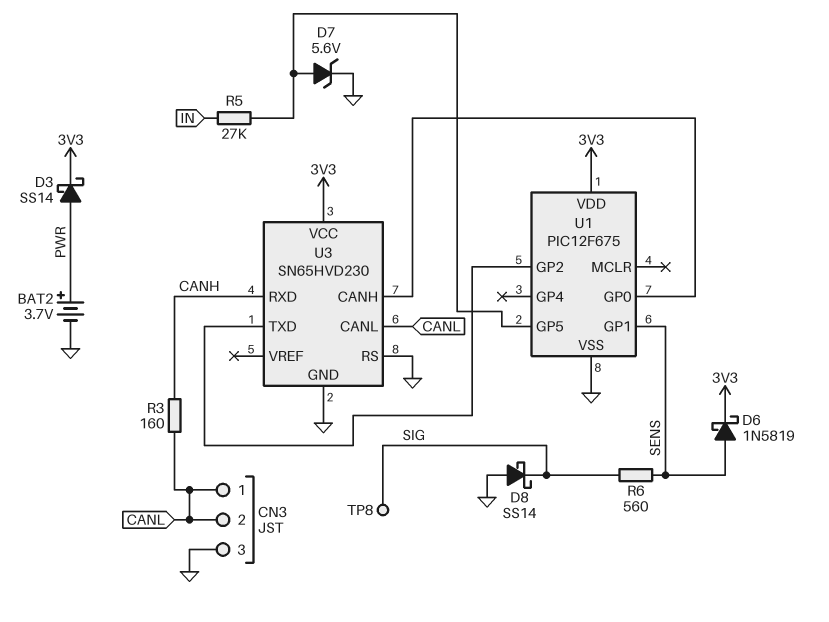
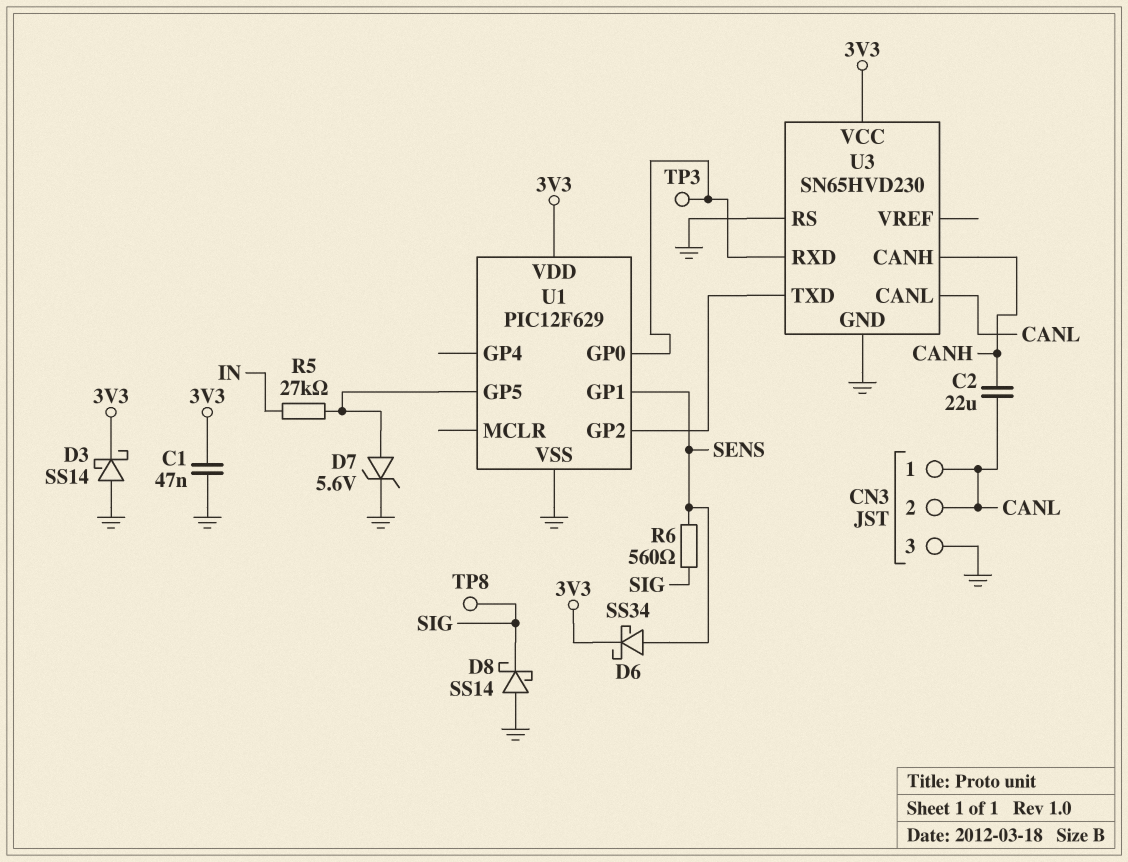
BAT2: 3.7V (plus PWR, minus GND) -> none
C1: none -> 47nF (3V3, GND)
C2: none -> 22uF (CANH, CANL)
D3: schottky SS14 (A PWR, K 3V3) -> schottky SS14 (A GND, K 3V3)
D6: schottky 1N5819 (A SENS, K 3V3) -> schottky SS34 (A SENS, K 3V3)
R3: 160 (CANH, CANL) -> none
TP3: none -> test point (U1/GP0)
U1: PIC12F675 -> PIC12F629
U3 pin CANH: U1/GP0 -> CANH
U3 pin RXD: CANH -> U1/GP0

